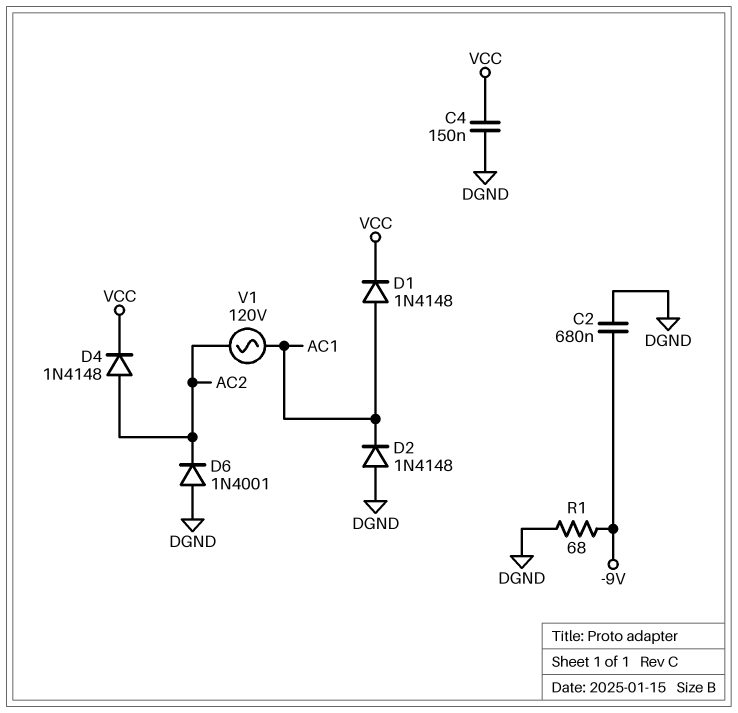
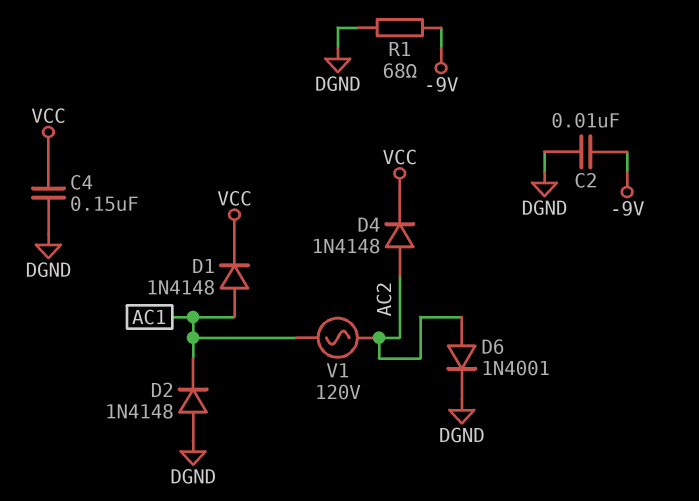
C2: 680nF (-9V, DGND) -> 10nF (-9V, DGND)
D6: diode 1N4001 (A DGND, K AC2) -> diode 1N4001 (A AC2, K DGND)

